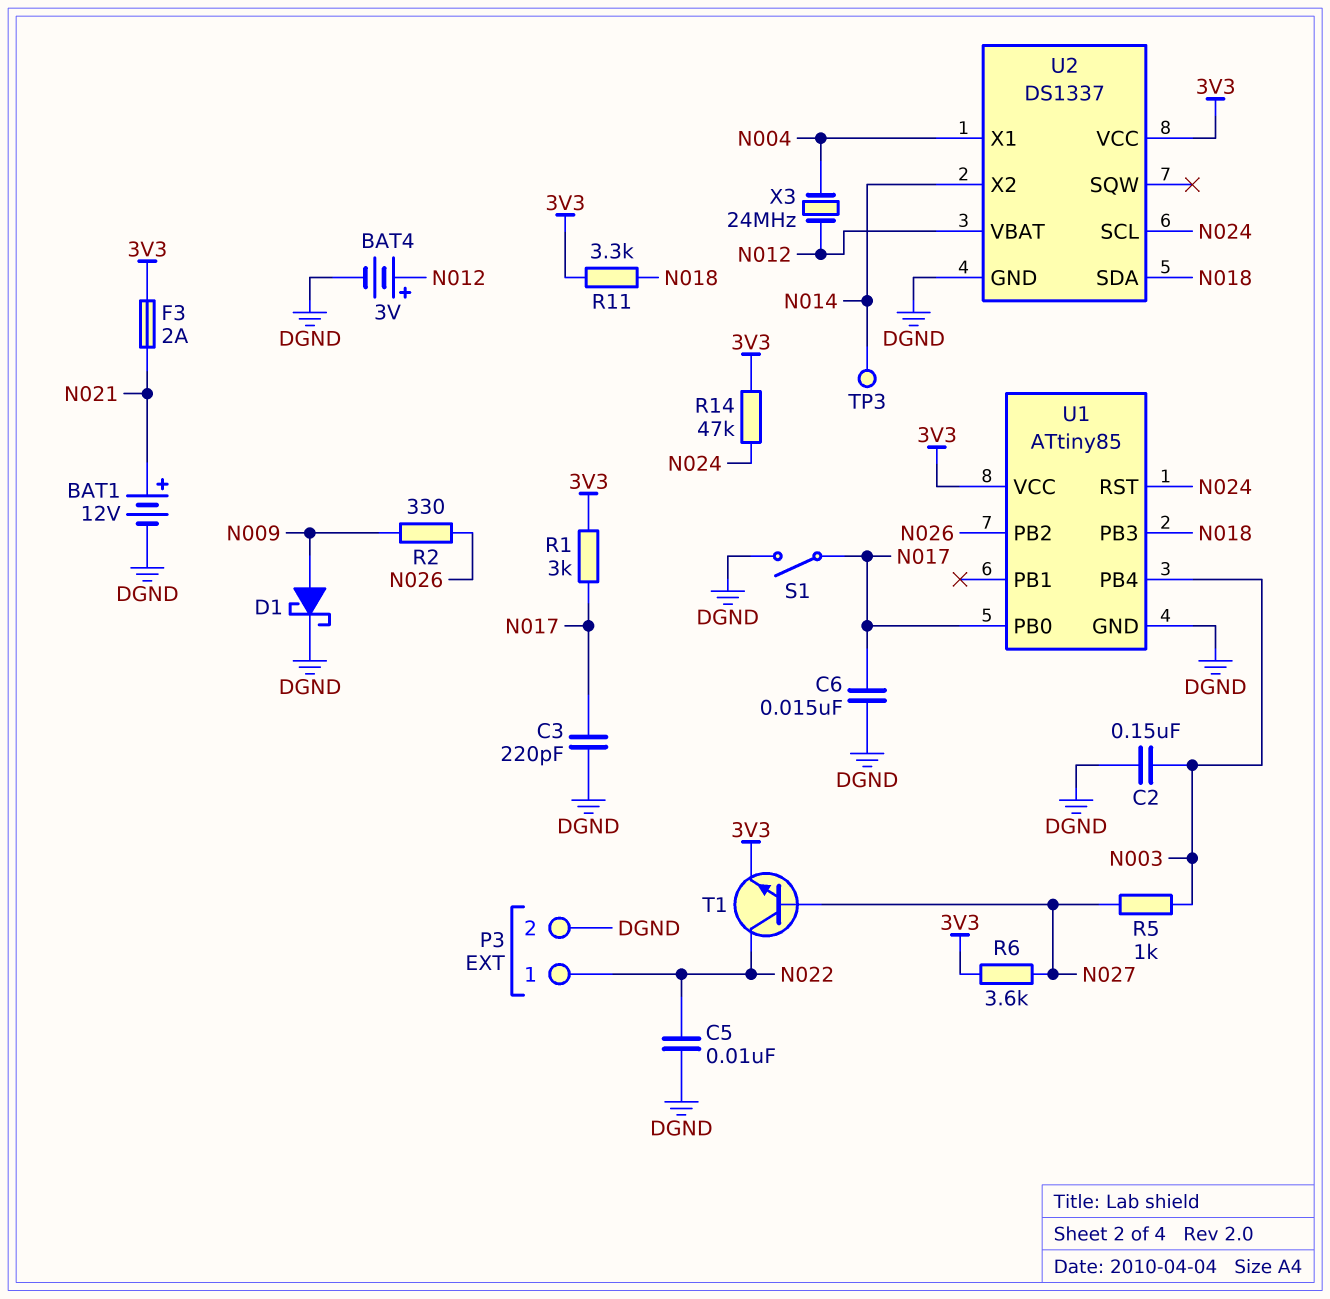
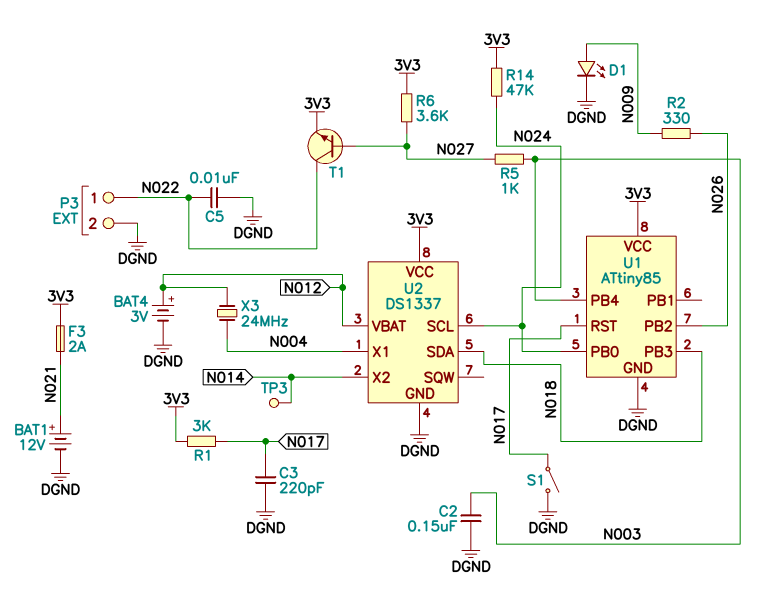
C6: 15nF (DGND, N017) -> none
D1: schottky (A N009, K DGND) -> LED (A N009, K DGND)
R11: 3.3k (3V3, N018) -> none
U1 pin PB0: N017 -> N024
U1 pin RST: N024 -> N017

